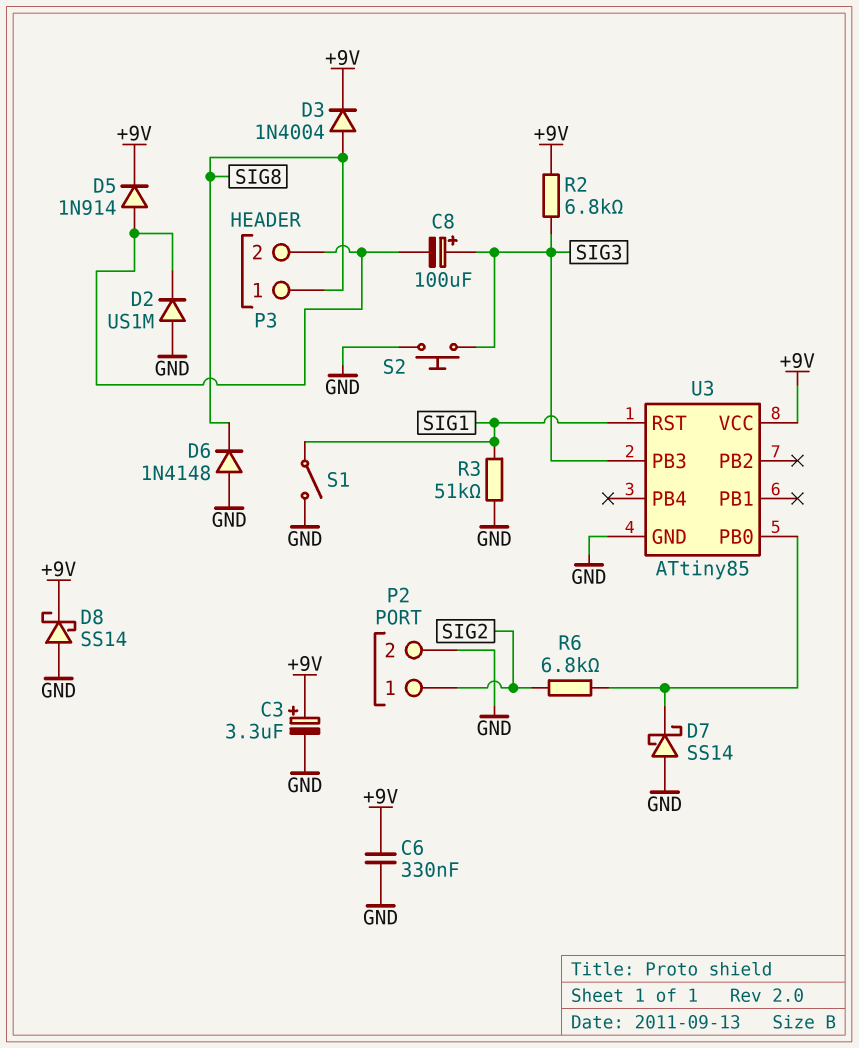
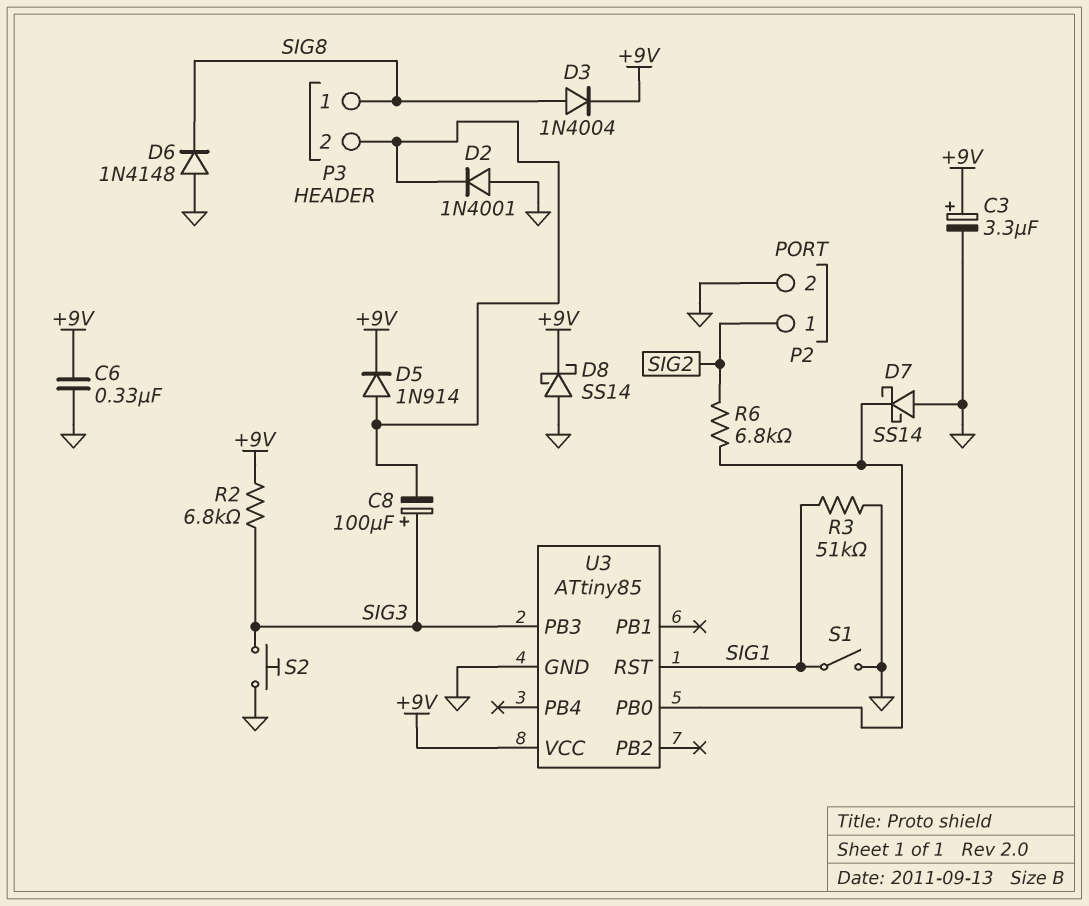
D2: diode US1M (A GND, K P3/2) -> diode 1N4001 (A GND, K P3/2)

